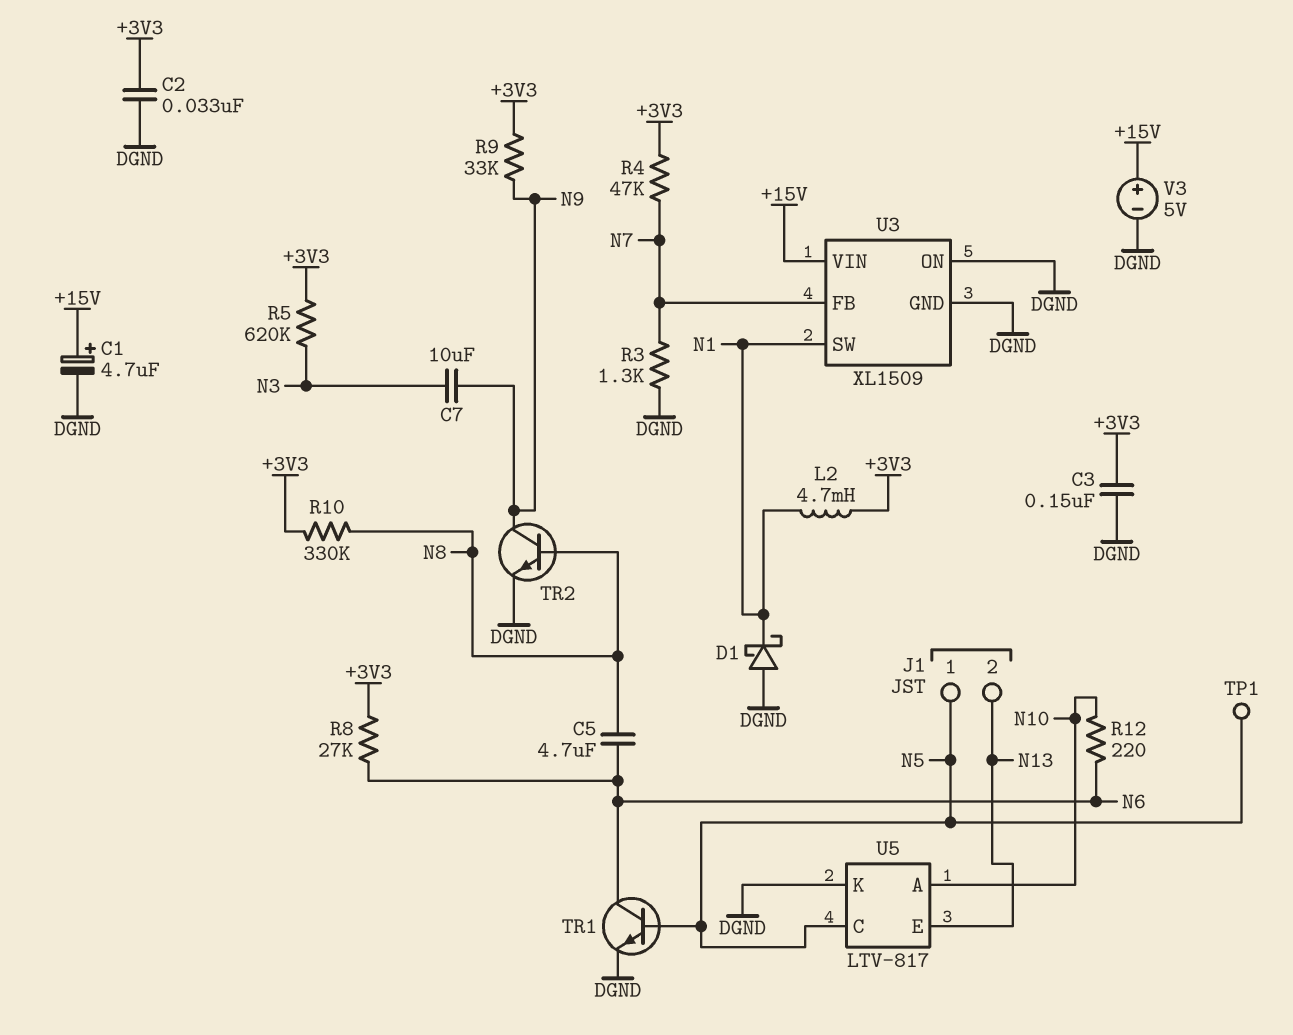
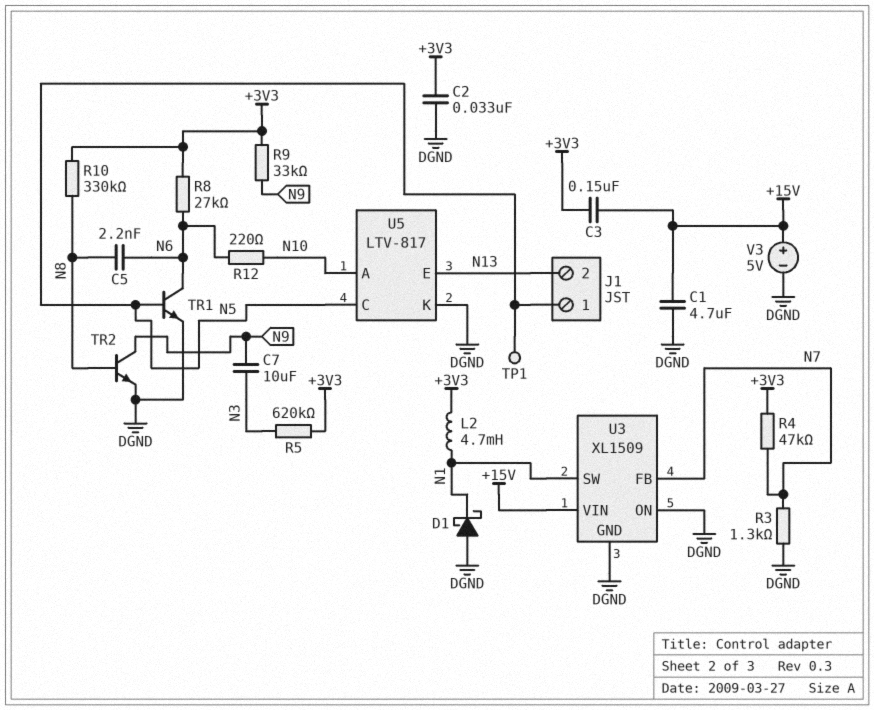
C1: 4.7uF (plus +15V, minus DGND) -> 4.7uF (+15V, DGND)
C3: 150nF (+3V3, DGND) -> 150nF (+3V3, +15V)
C5: 4.7uF (N6, N8) -> 2.2nF (N6, N8)

